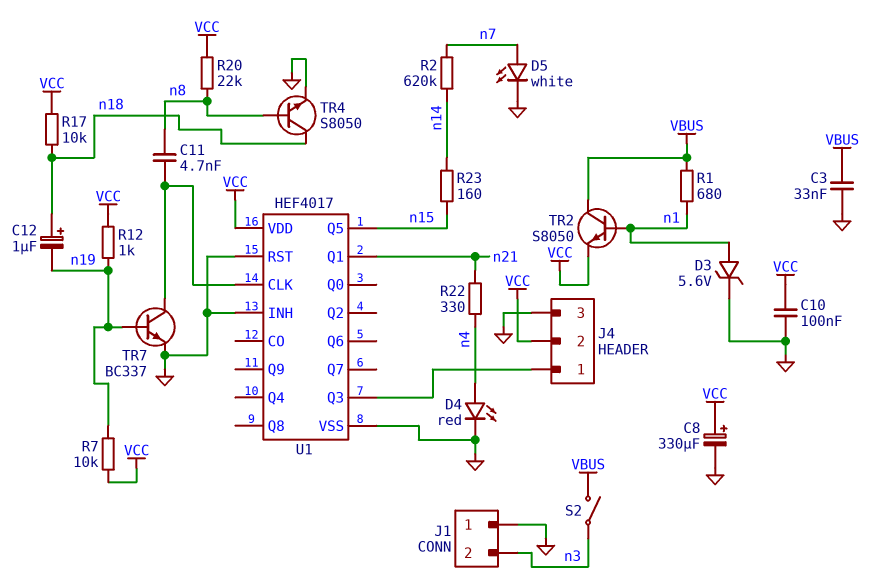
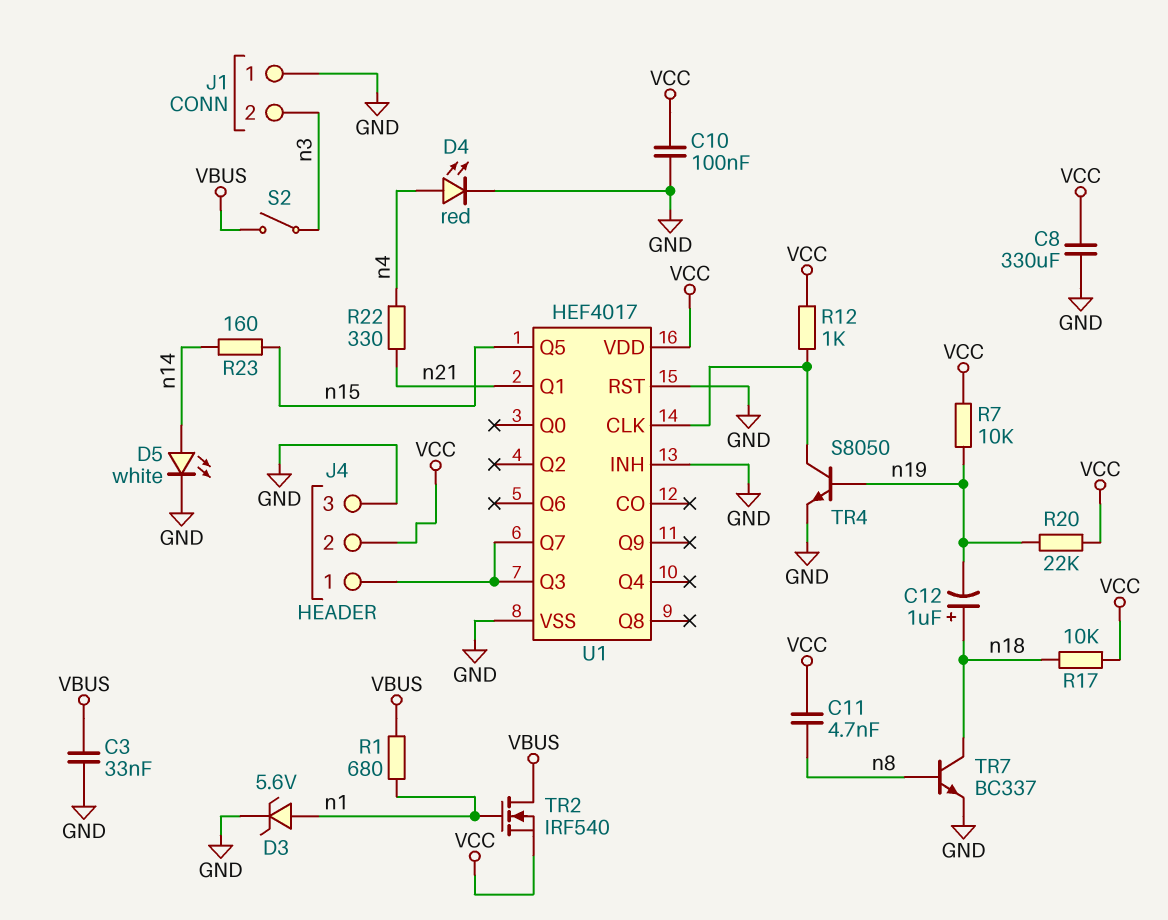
C8: 330uF (plus VCC, minus GND) -> 330uF (GND, VCC)
C11: 4.7nF (U1/CLK, n8) -> 4.7nF (VCC, n8)
D5: LED white (A n7, K GND) -> LED white (A n14, K GND)
R2: 620k (n7, n14) -> none
R12: 1k (VCC, n19) -> 1k (U1/CLK, VCC)
R20: 22k (VCC, n8) -> 22k (VCC, n19)
TR2: NPN S8050 (B n1, C VBUS, E VCC) -> NMOS IRF540 (G n1, D VBUS, S VCC)
TR4: NPN S8050 (B n8, C n18, E GND) -> NPN S8050 (B n19, C U1/CLK, E GND)
TR7: NPN BC337 (B n19, C U1/CLK, E GND) -> NPN BC337 (B n8, C n18, E GND)
U1 pin Q7: none -> J4/1

